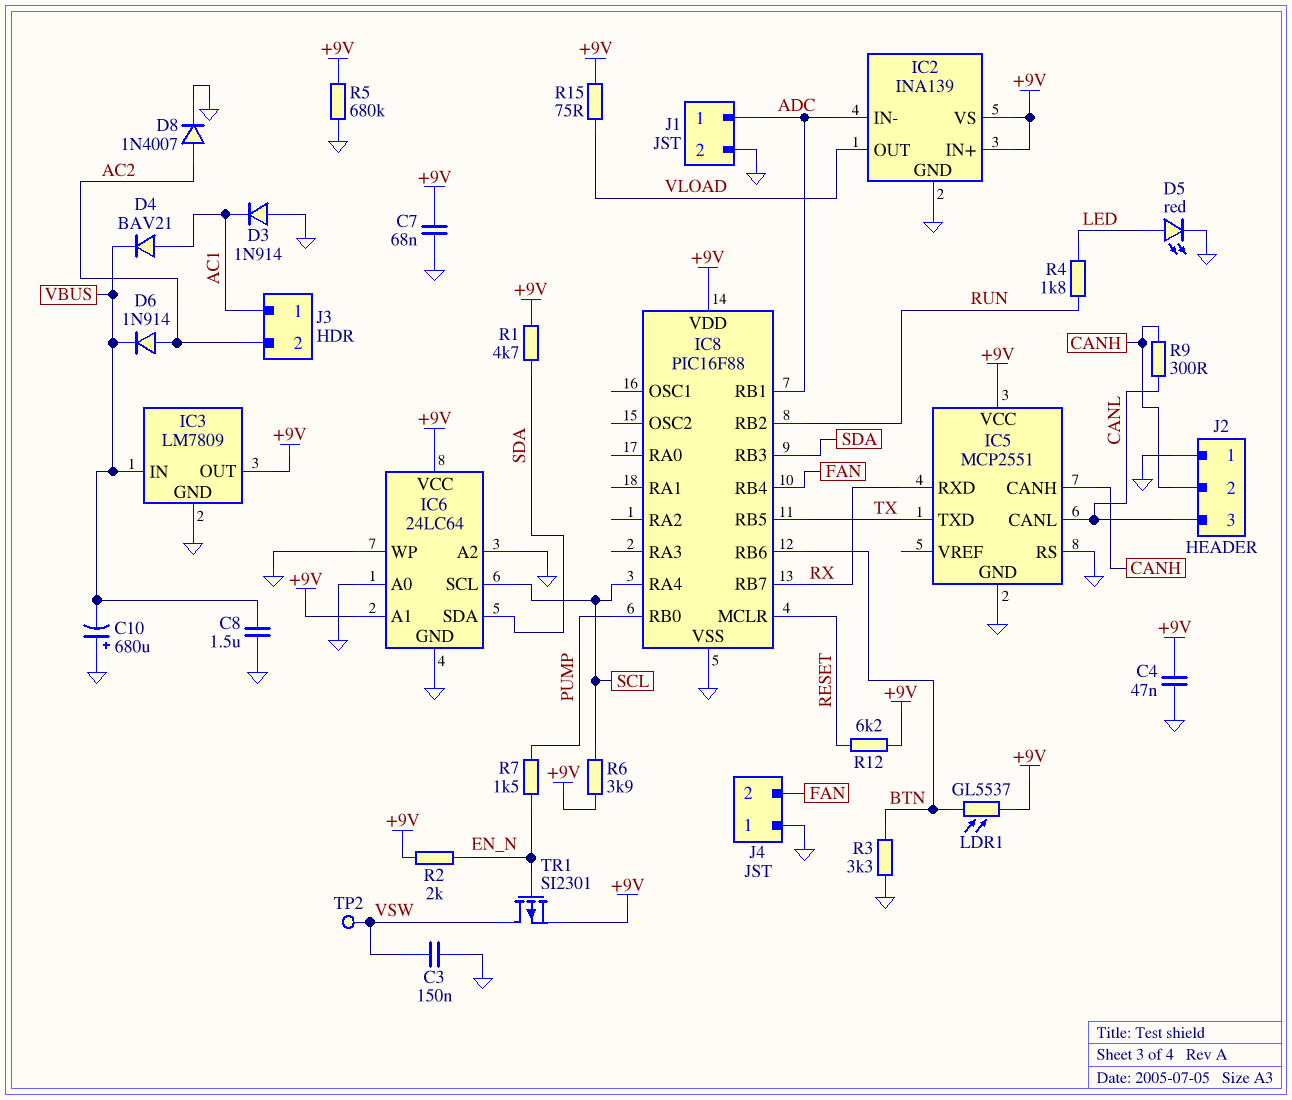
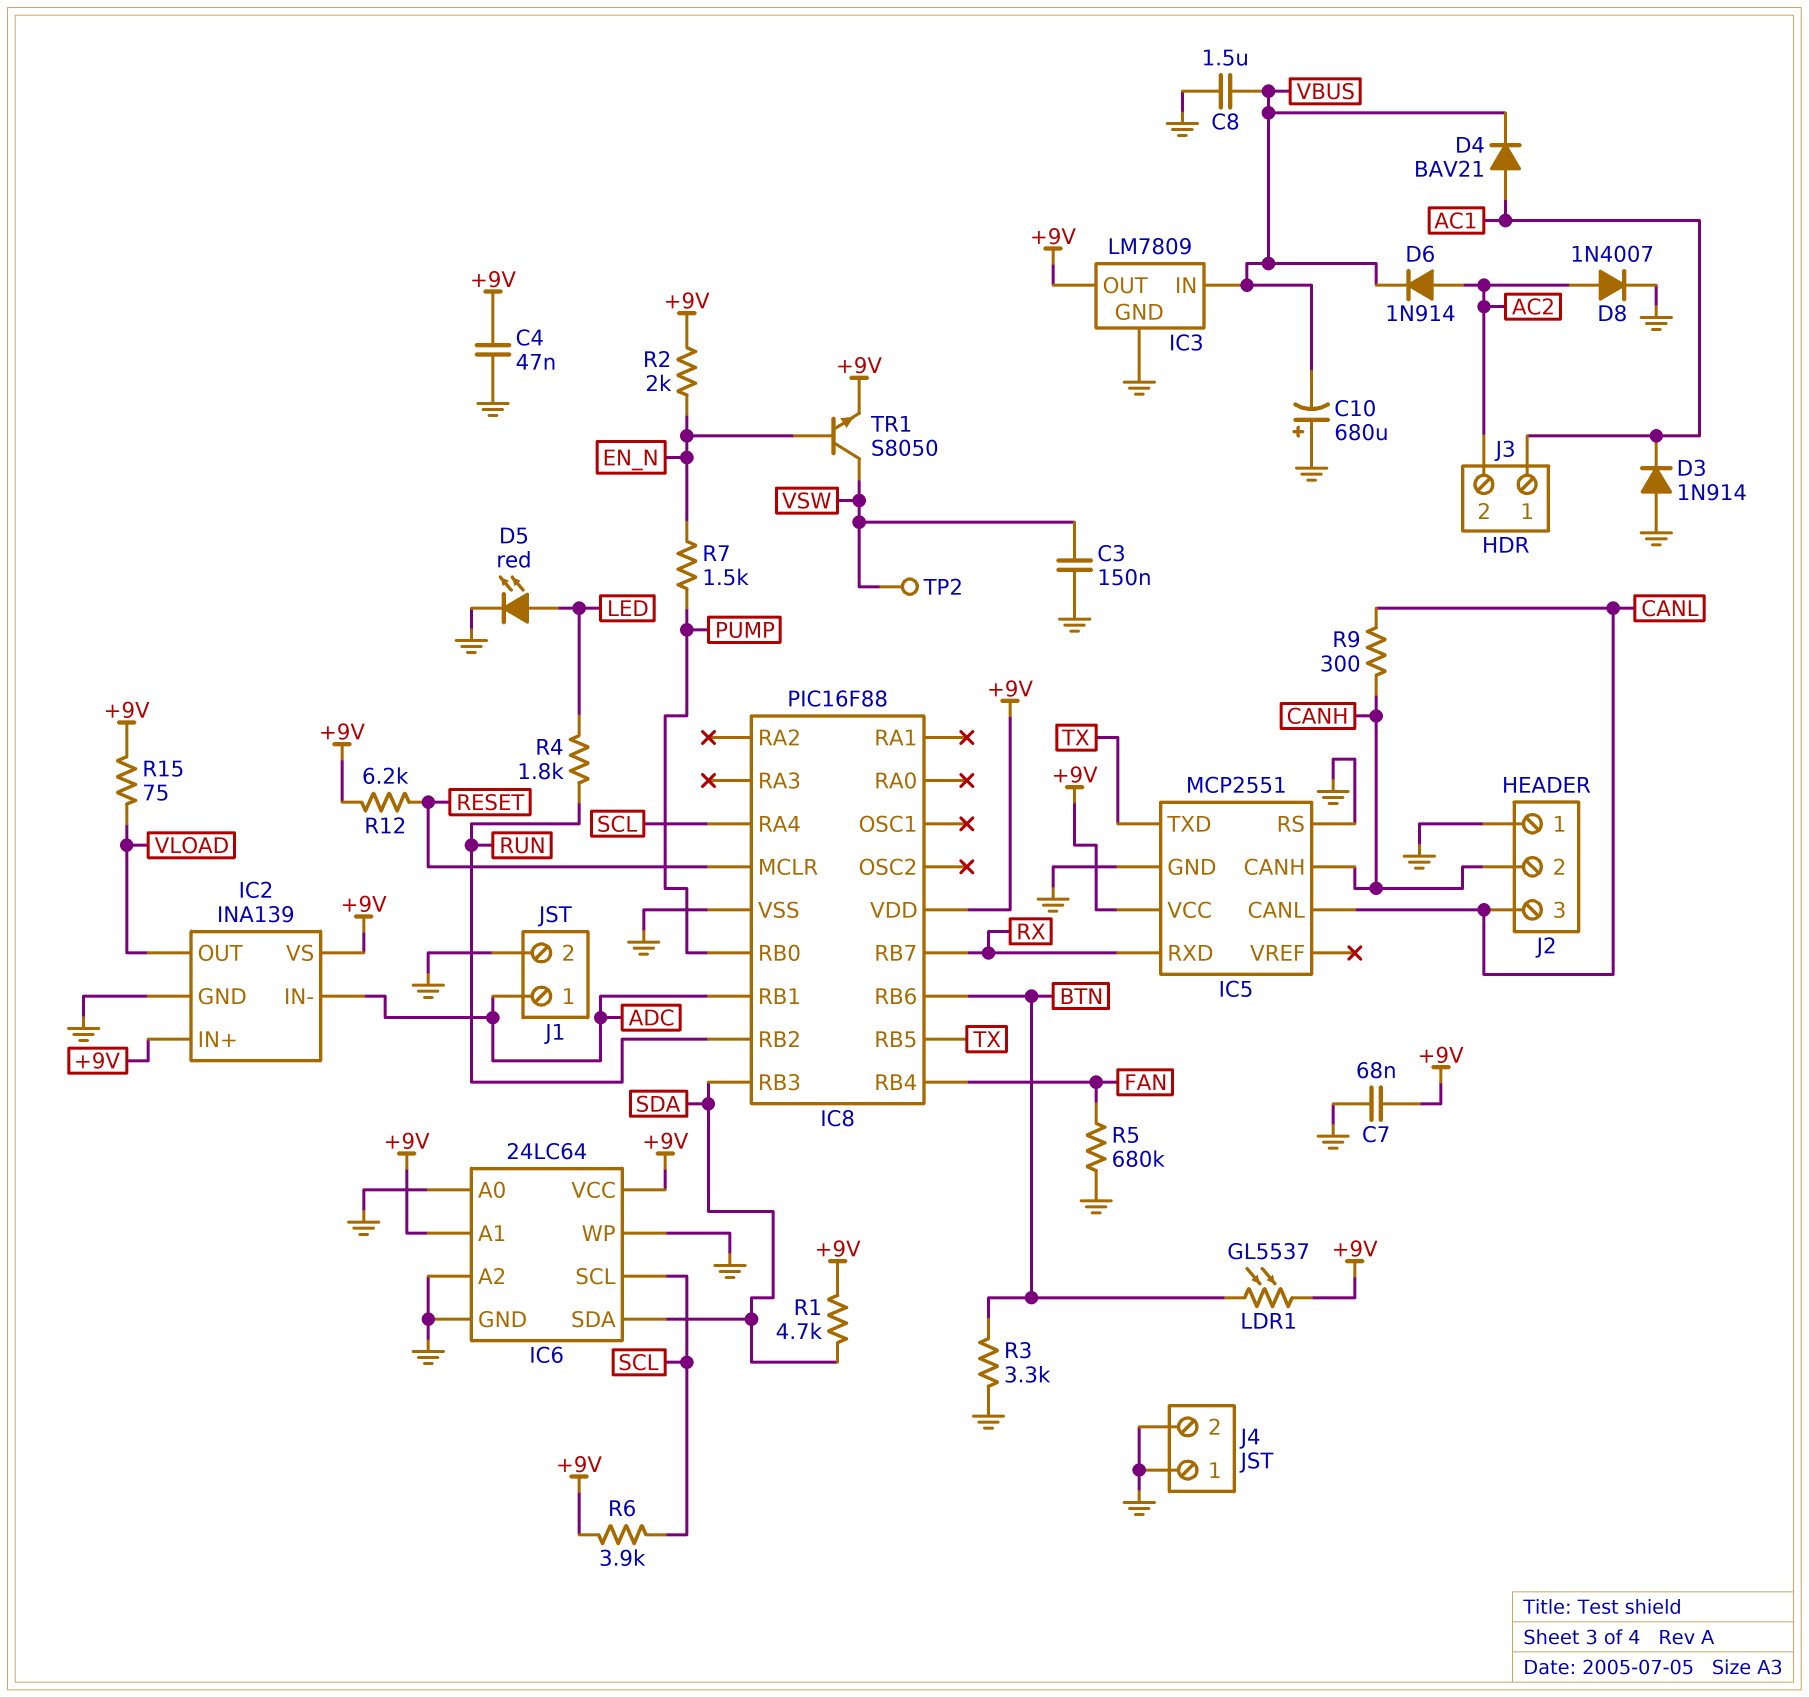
J4 pin 2: FAN -> GND
R5: 680k (+9V, GND) -> 680k (FAN, GND)
TR1: PMOS SI2301 (G EN_N, D VSW, S +9V) -> NPN S8050 (B EN_N, C VSW, E +9V)

